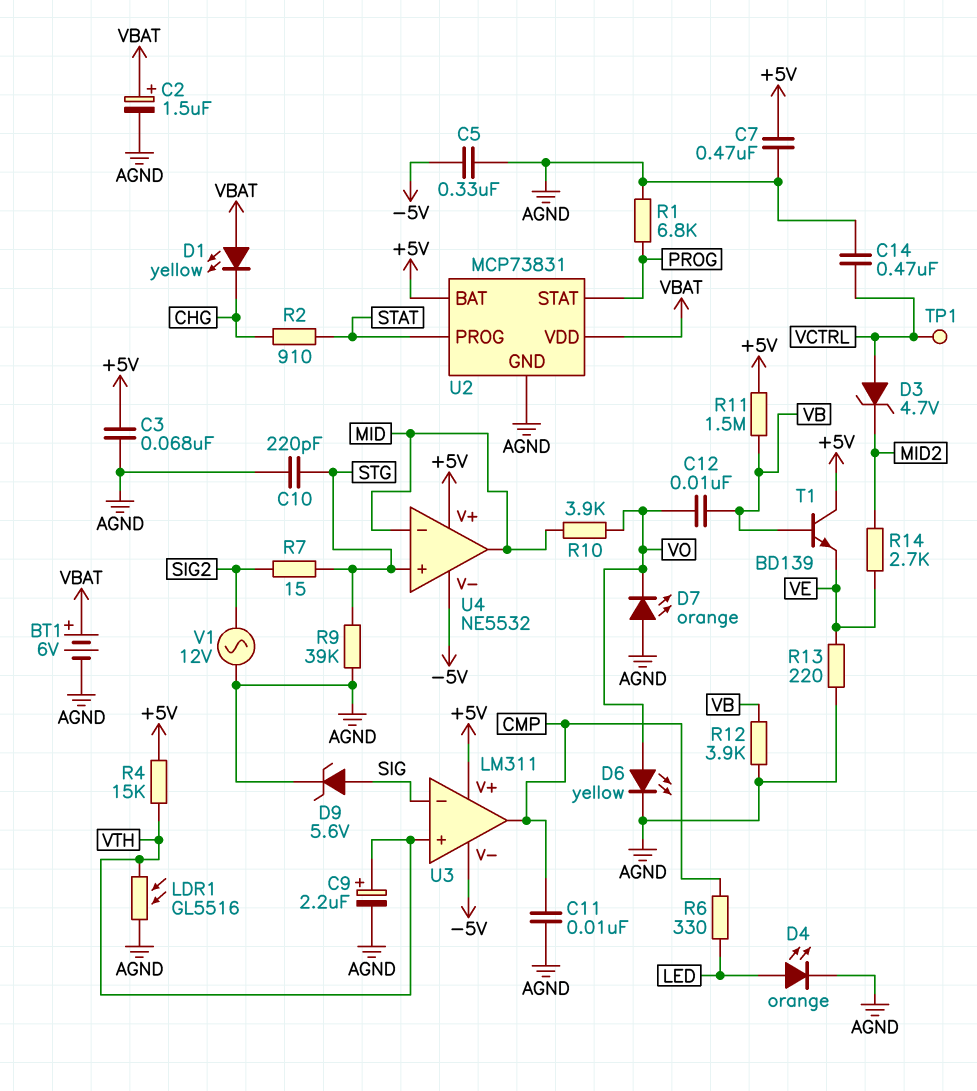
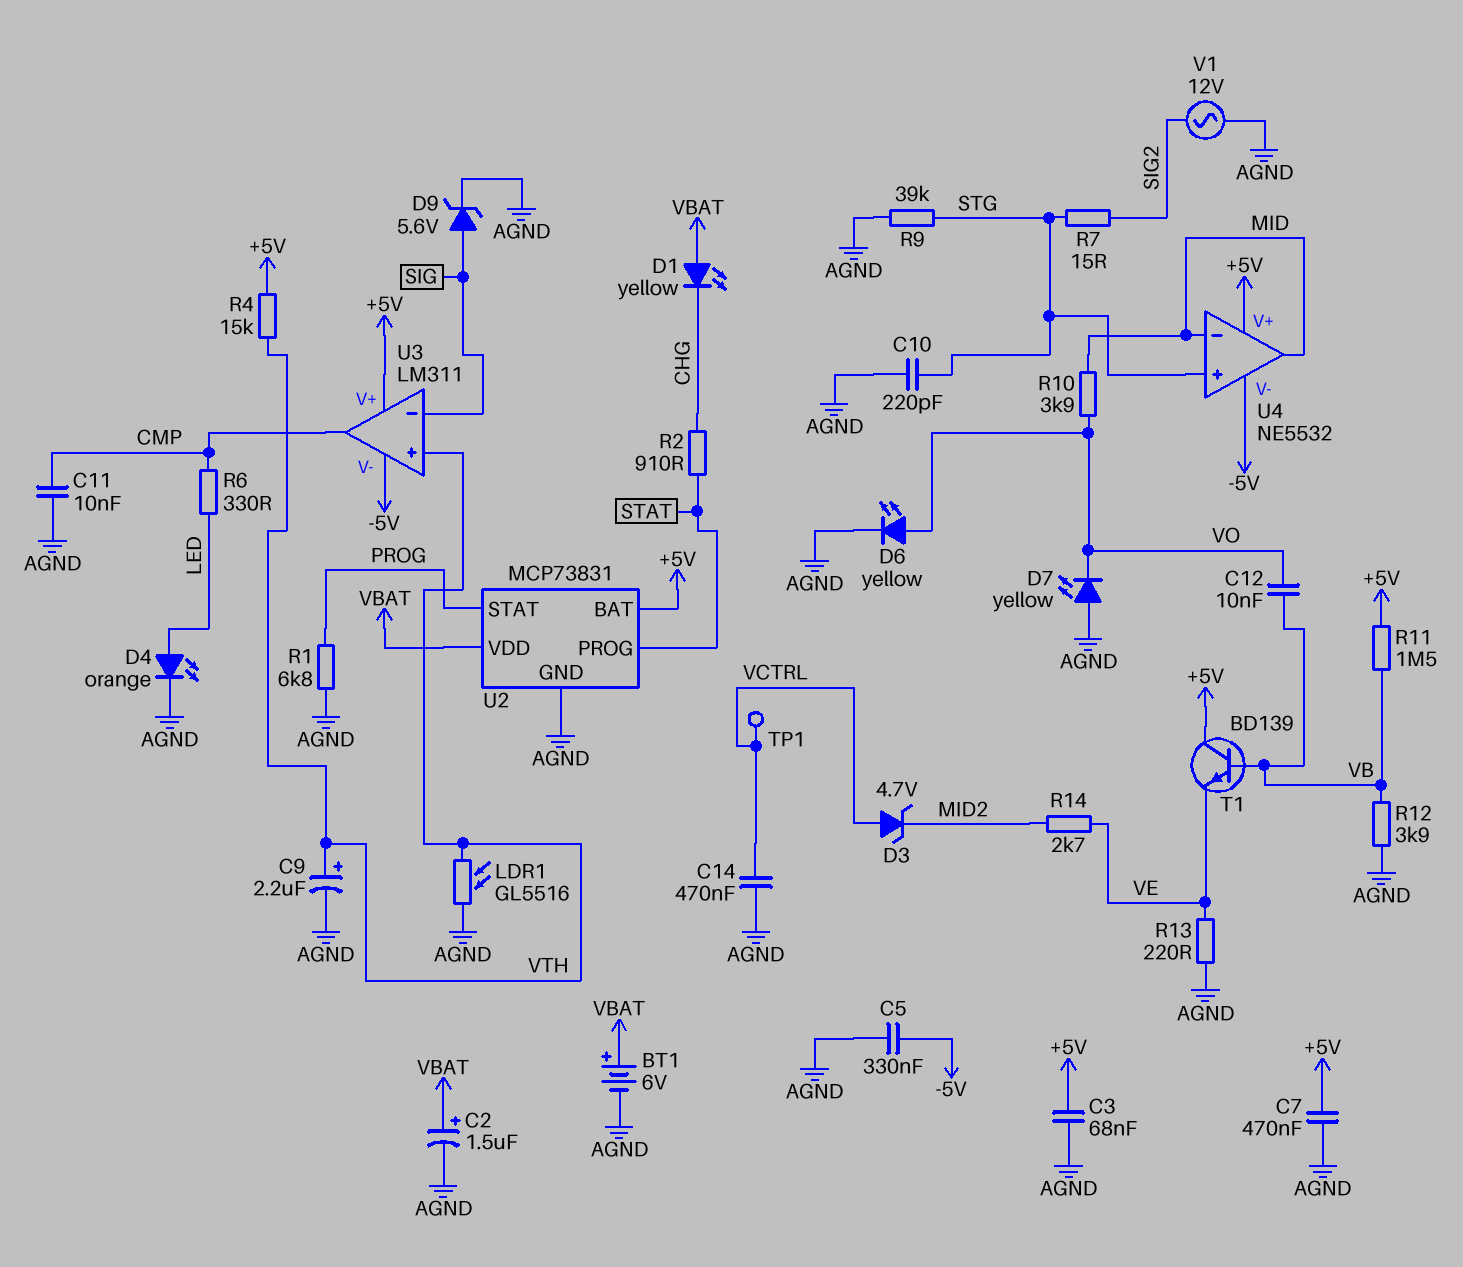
D7: LED orange (A AGND, K VO) -> LED yellow (A AGND, K VO)

